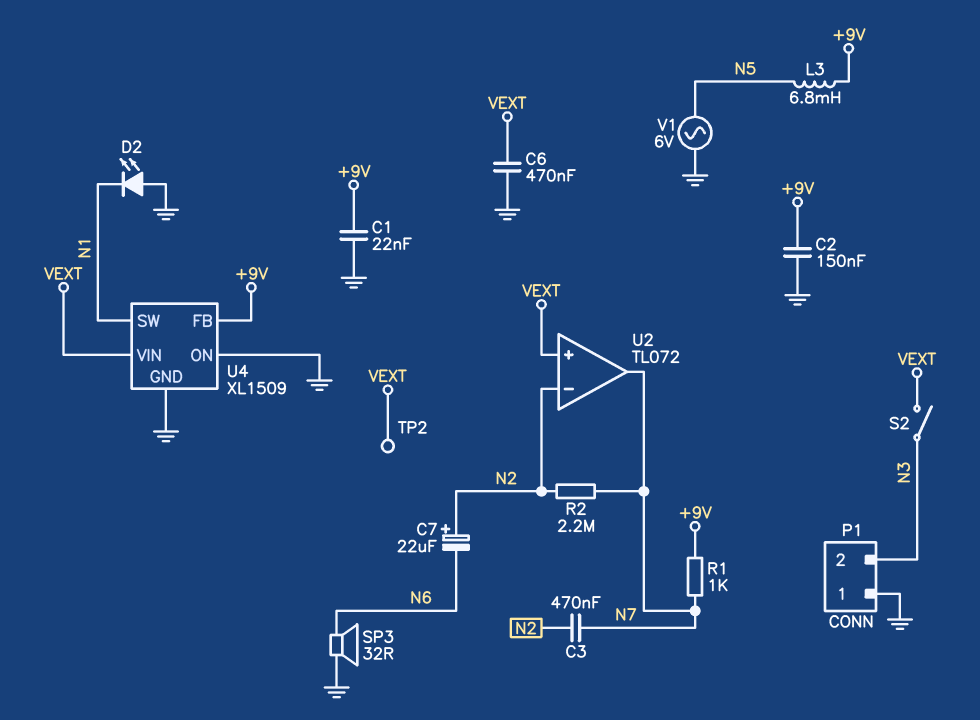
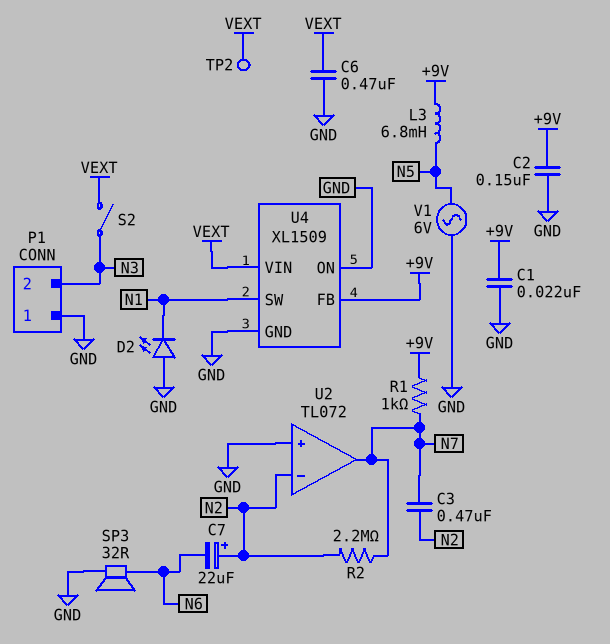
U2 pin in+: VEXT -> GND

